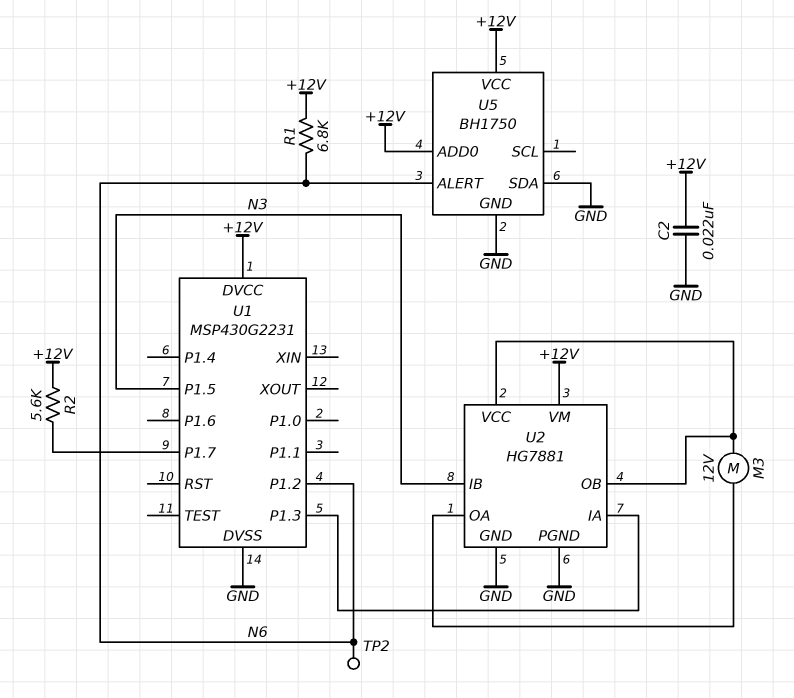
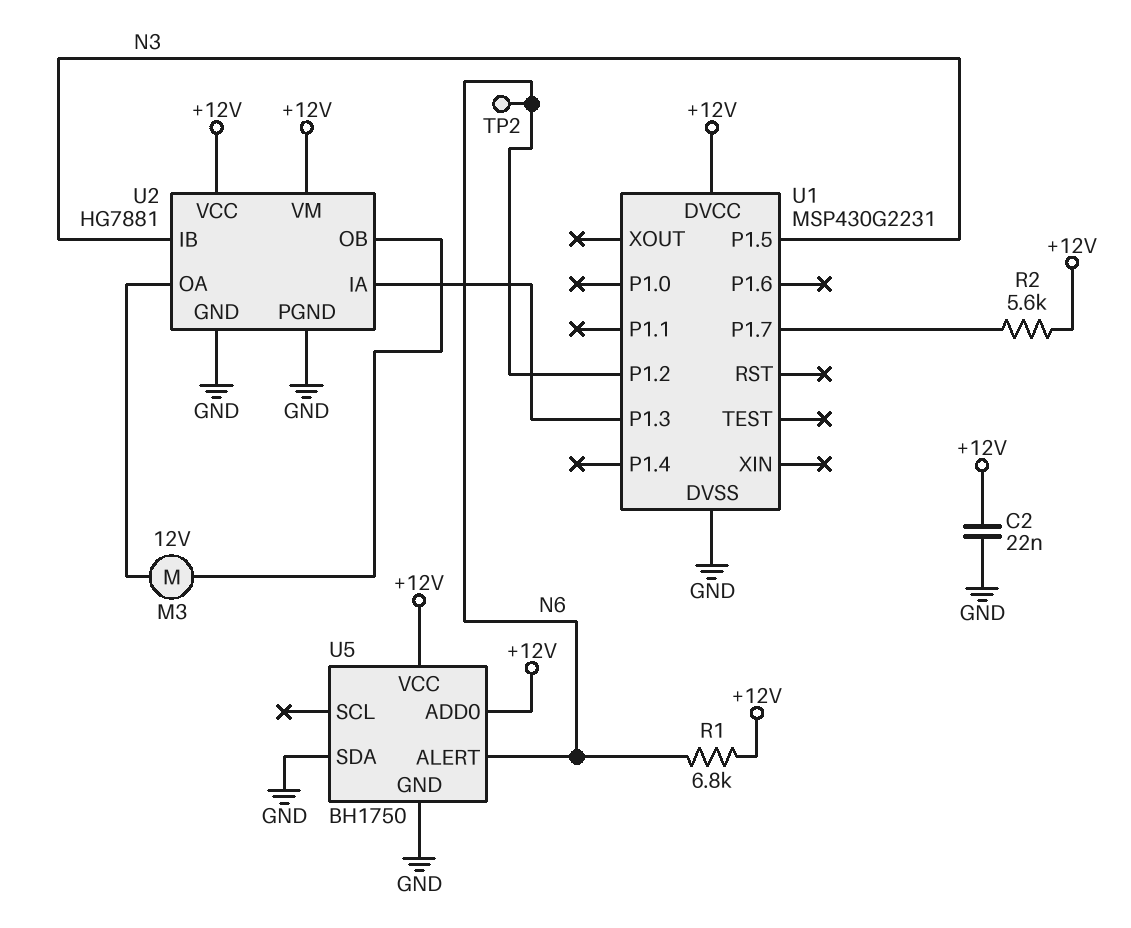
U2 pin VCC: U2/OB -> +12V

